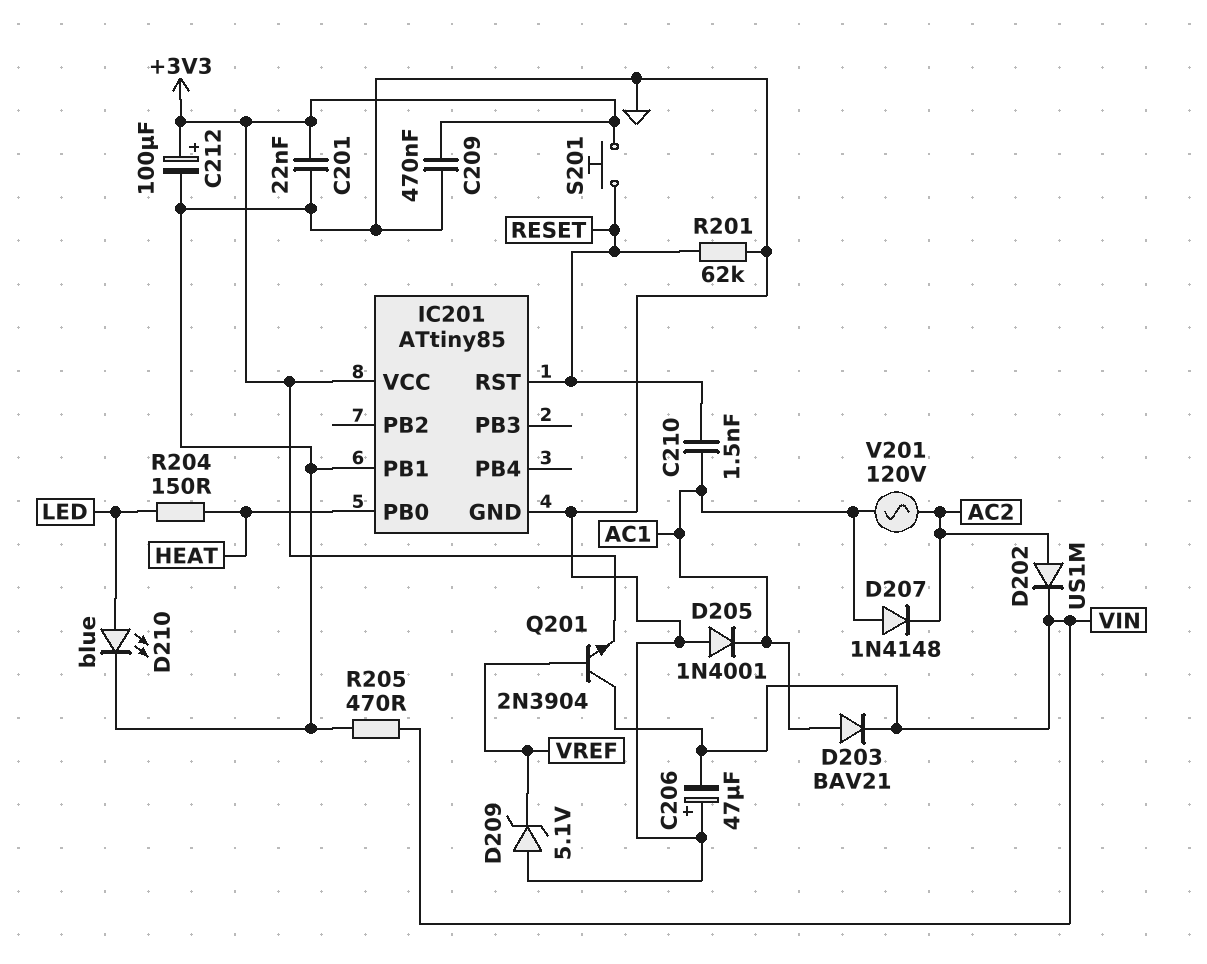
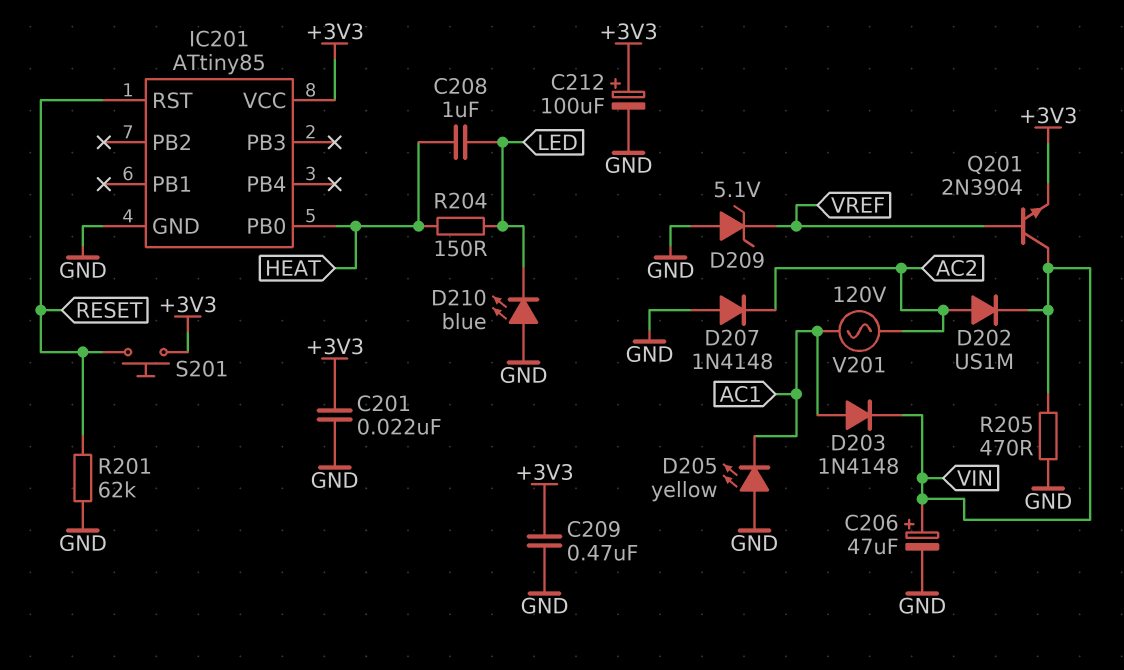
C206: 47uF (plus GND, minus VIN) -> 47uF (plus VIN, minus GND)
C208: none -> 1uF (HEAT, LED)
C210: 1.5nF (AC1, RESET) -> none
D203: diode BAV21 (A AC1, K VIN) -> diode 1N4148 (A AC1, K VIN)
D205: diode 1N4001 (A GND, K AC1) -> LED yellow (A GND, K AC1)
D207: diode 1N4148 (A AC1, K AC2) -> diode 1N4148 (A GND, K AC2)
D210: LED blue (A LED, K GND) -> LED blue (A GND, K LED)
IC201 pin PB1: GND -> none

